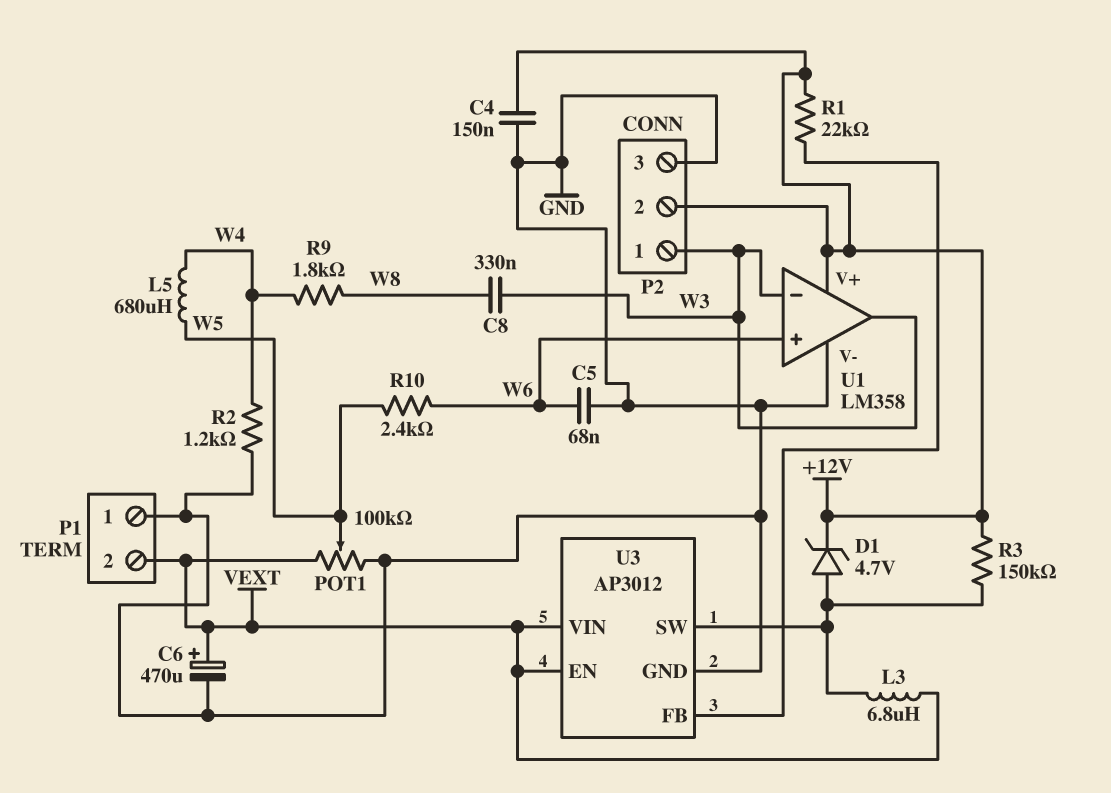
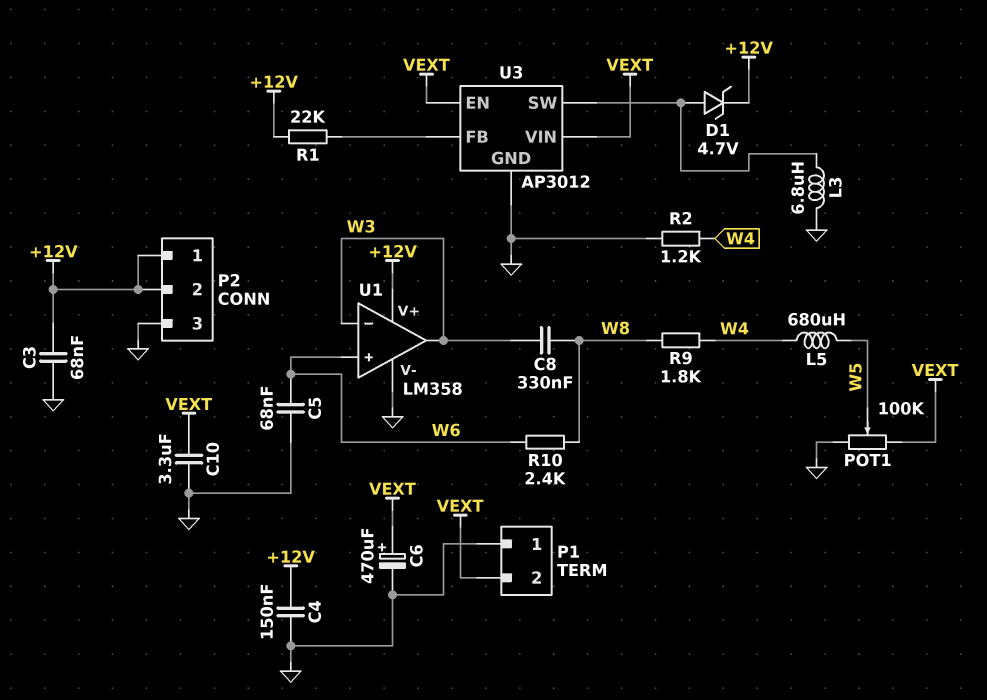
C3: none -> 68nF (+12V, GND)
C10: none -> 3.3uF (GND, VEXT)
L3: 6.8uH (U3/SW, VEXT) -> 6.8uH (GND, U3/SW)
P2 pin 1: W3 -> +12V
R3: 150k (+12V, U3/SW) -> none
R10: 2.4k (W5, W6) -> 2.4k (W6, W8)

